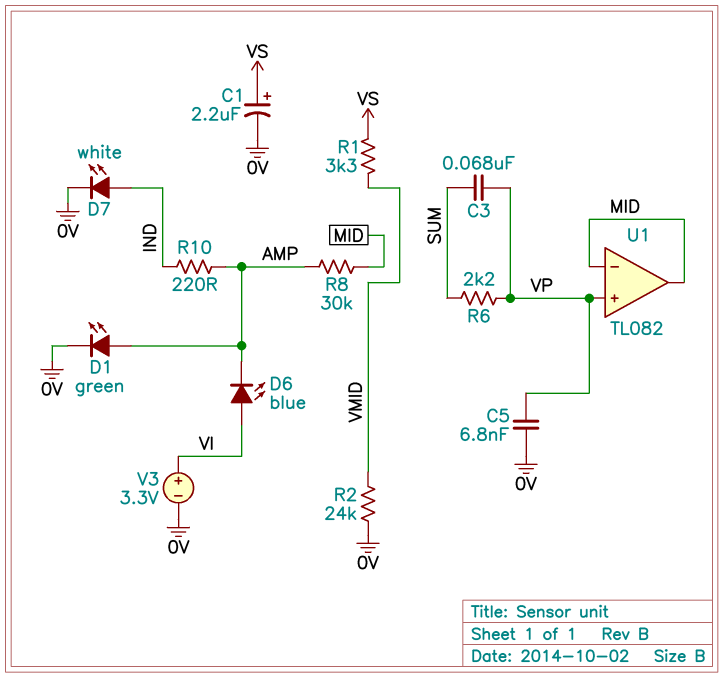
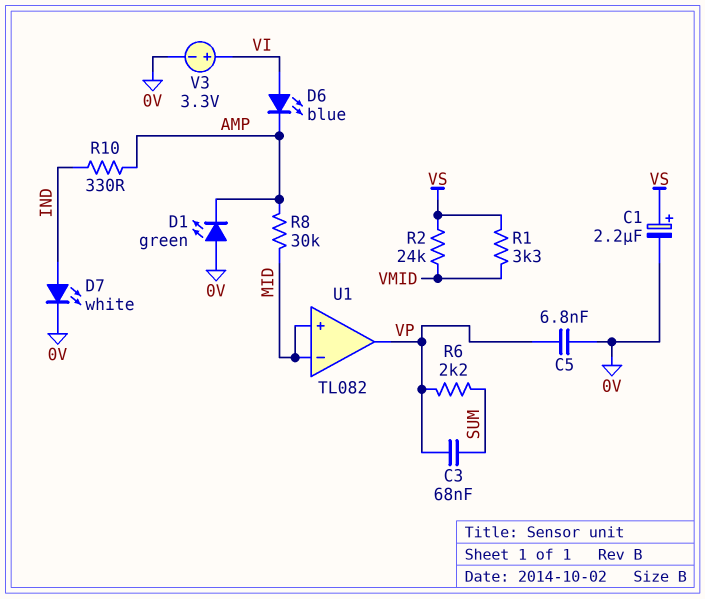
D1: LED green (A AMP, K 0V) -> LED green (A 0V, K AMP)
R2: 24k (0V, VMID) -> 24k (VMID, VS)
R10: 220 (AMP, IND) -> 330 (AMP, IND)
U1 pin in+: VP -> MID
U1 pin out: MID -> VP

